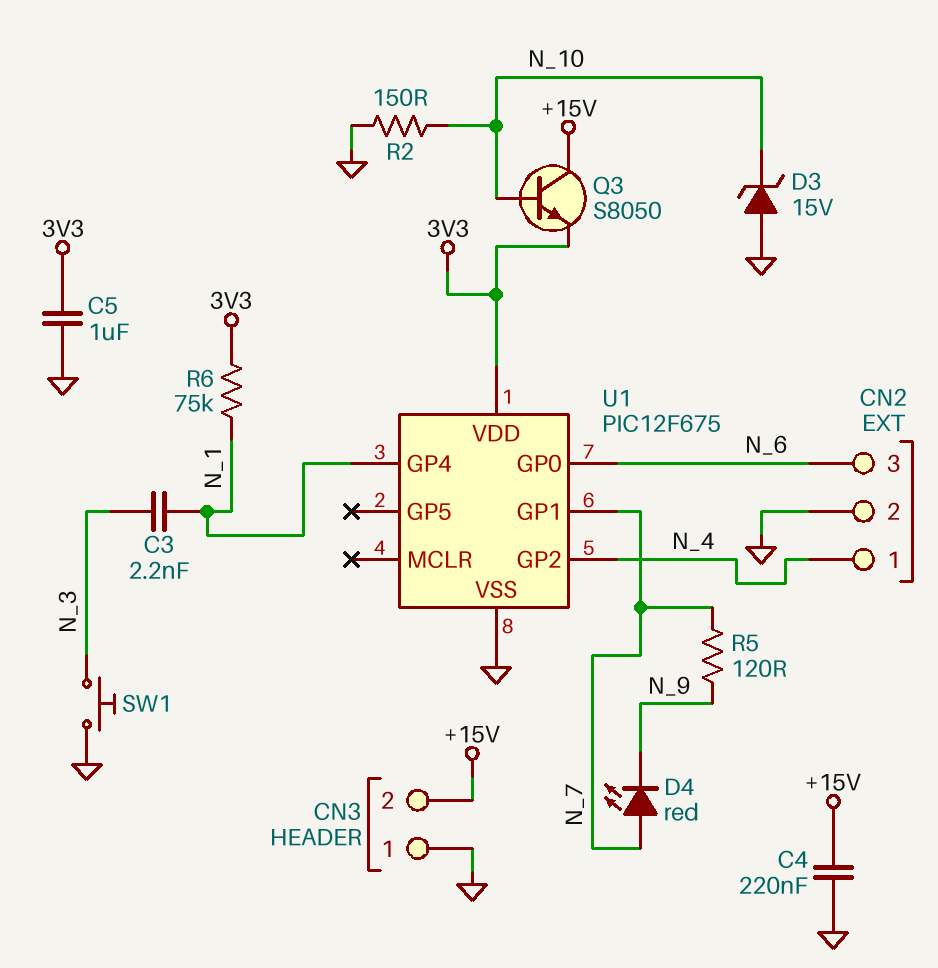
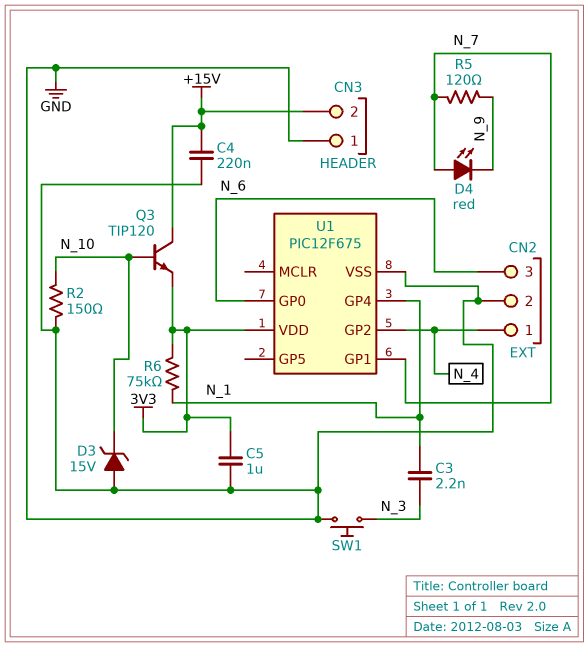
Q3: NPN S8050 (B N_10, C +15V, E 3V3) -> NPN TIP120 (B N_10, C +15V, E 3V3)

